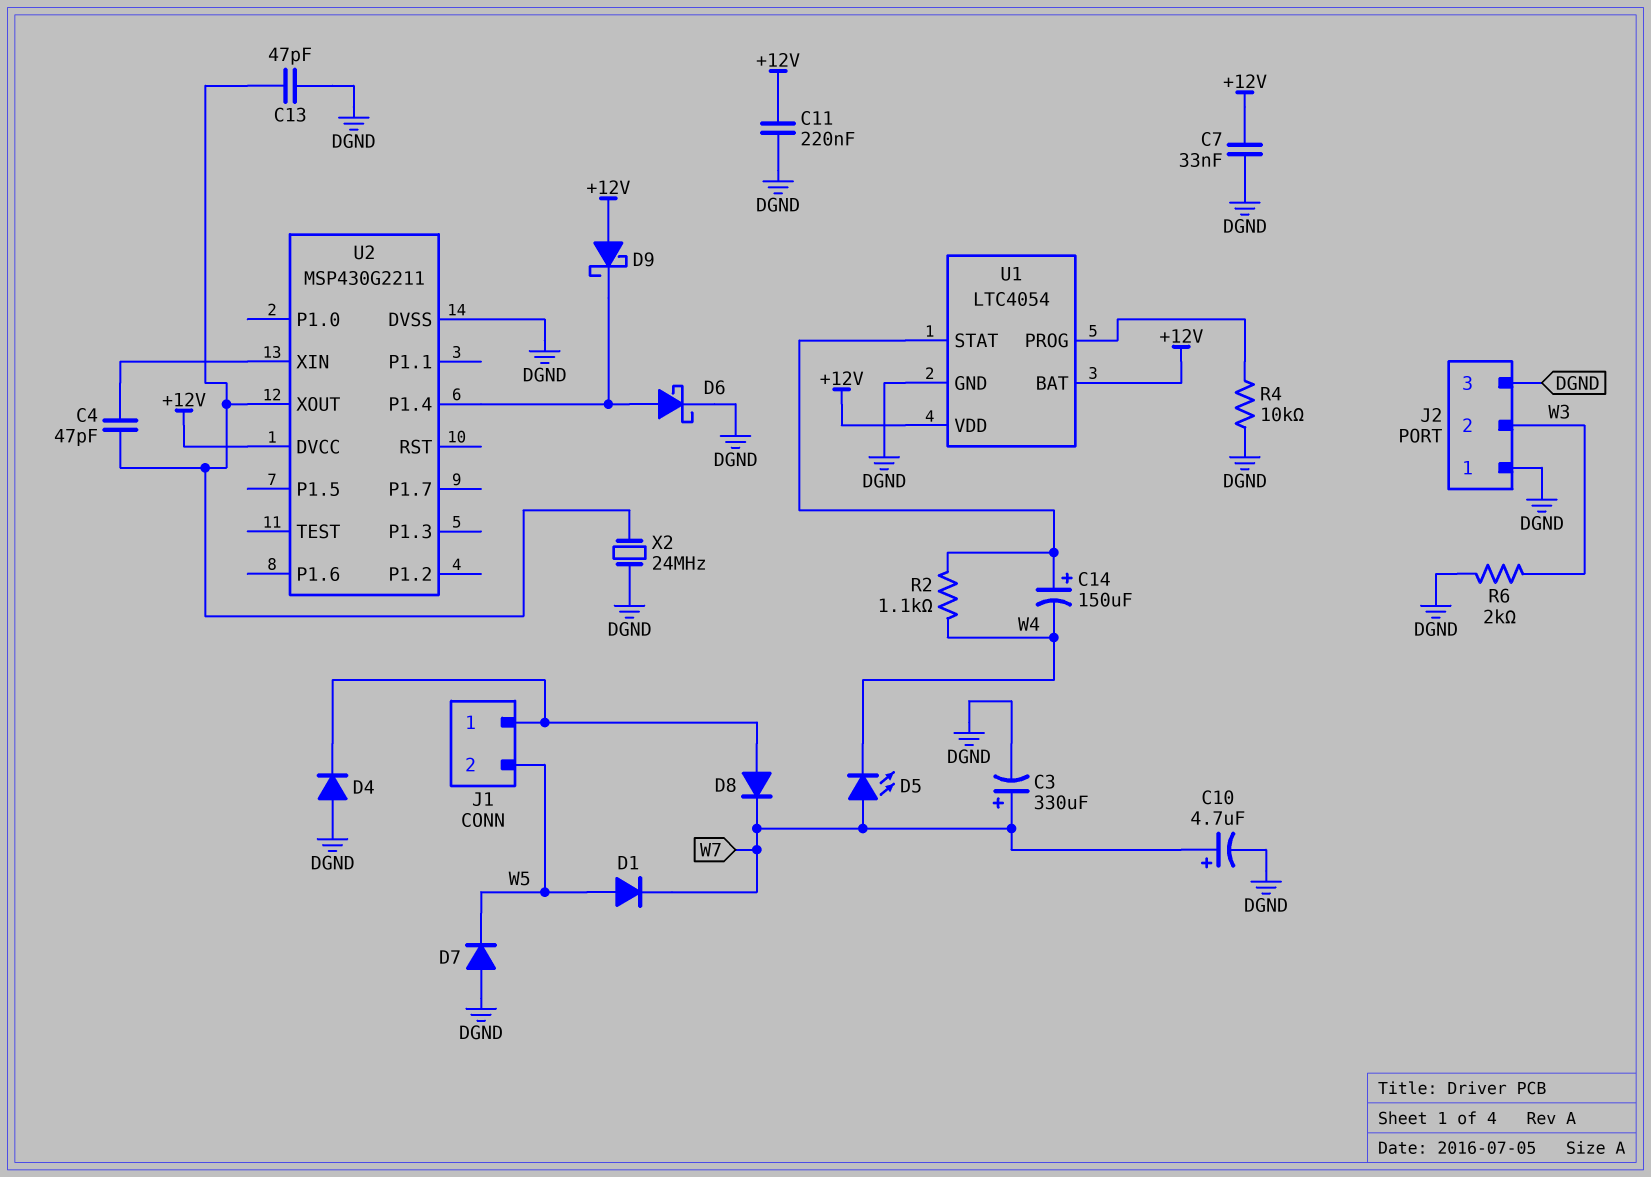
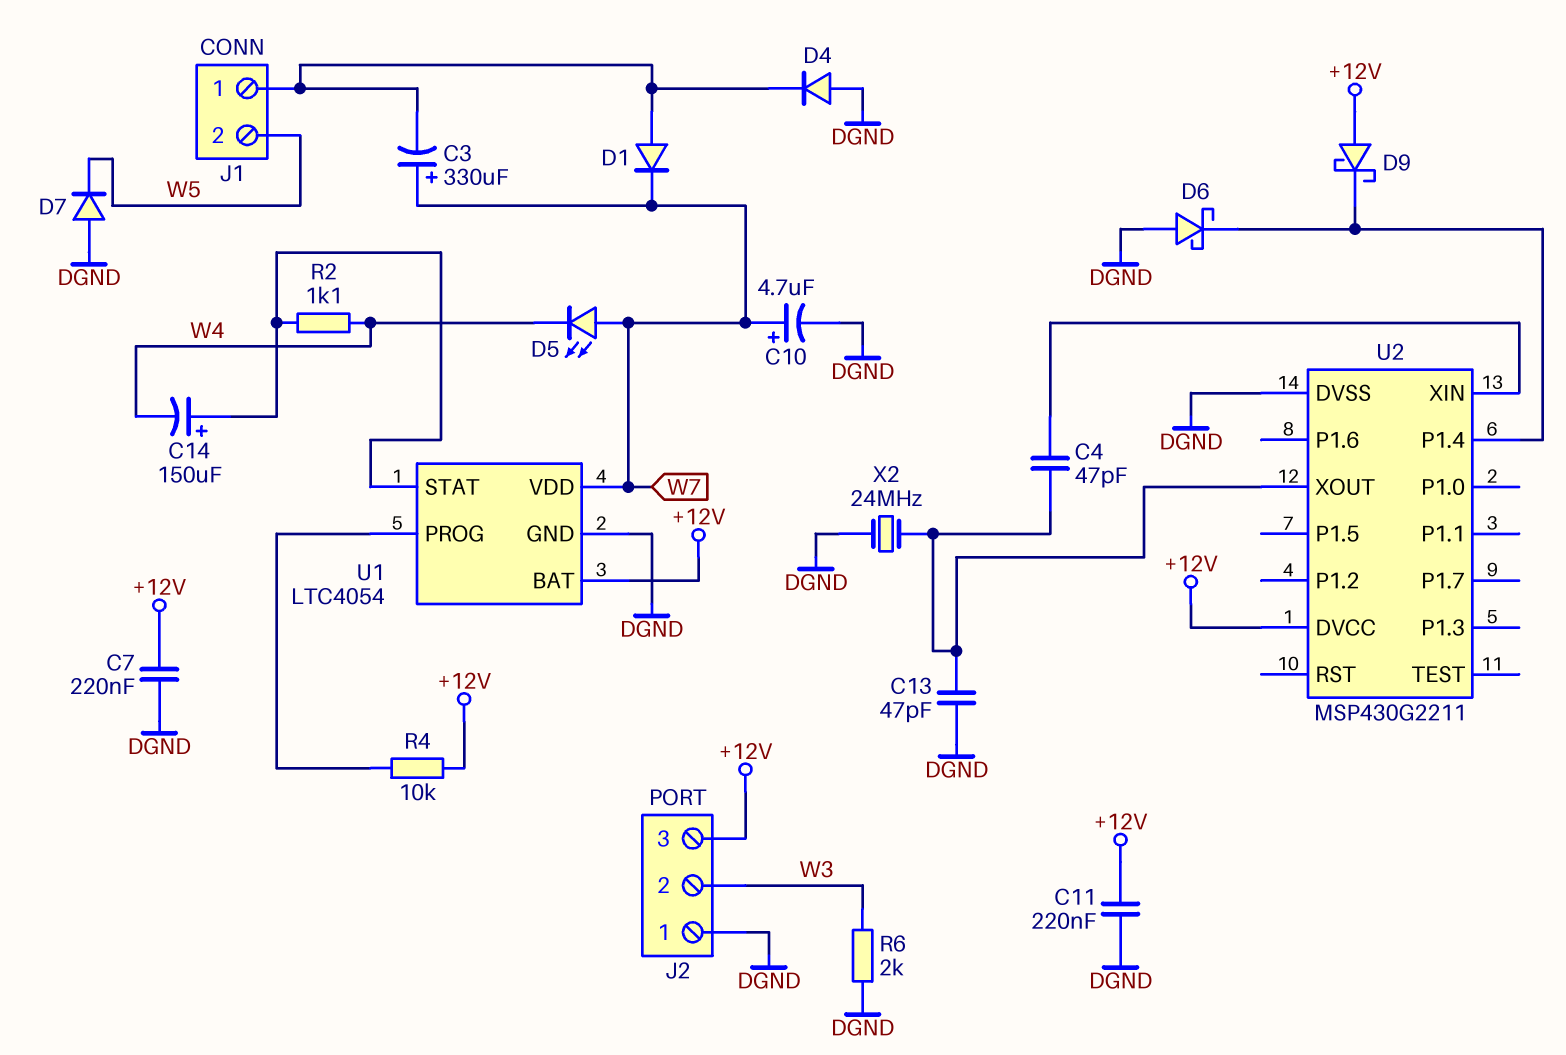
C3: 330uF (plus W7, minus DGND) -> 330uF (plus W7, minus J1/1)
C7: 33nF (+12V, DGND) -> 220nF (+12V, DGND)
D1: diode (A W5, K W7) -> diode (A J1/1, K W7)
D6: schottky (A U2/P1.4, K DGND) -> schottky (A DGND, K U2/P1.4)
D8: diode (A J1/1, K W7) -> none
J2 pin 3: DGND -> +12V
R4: 10k (DGND, U1/PROG) -> 10k (+12V, U1/PROG)
U1 pin VDD: +12V -> W7

